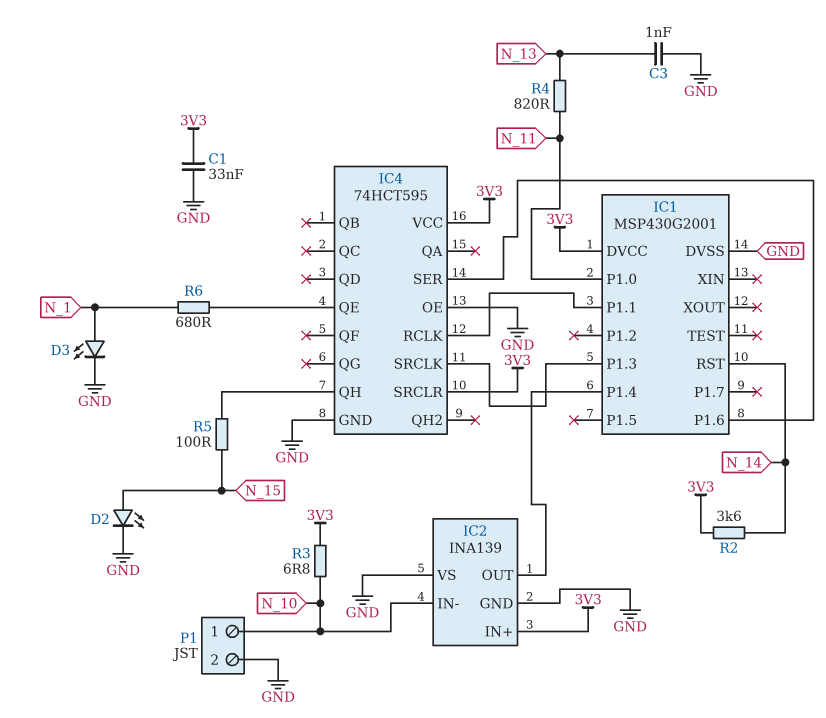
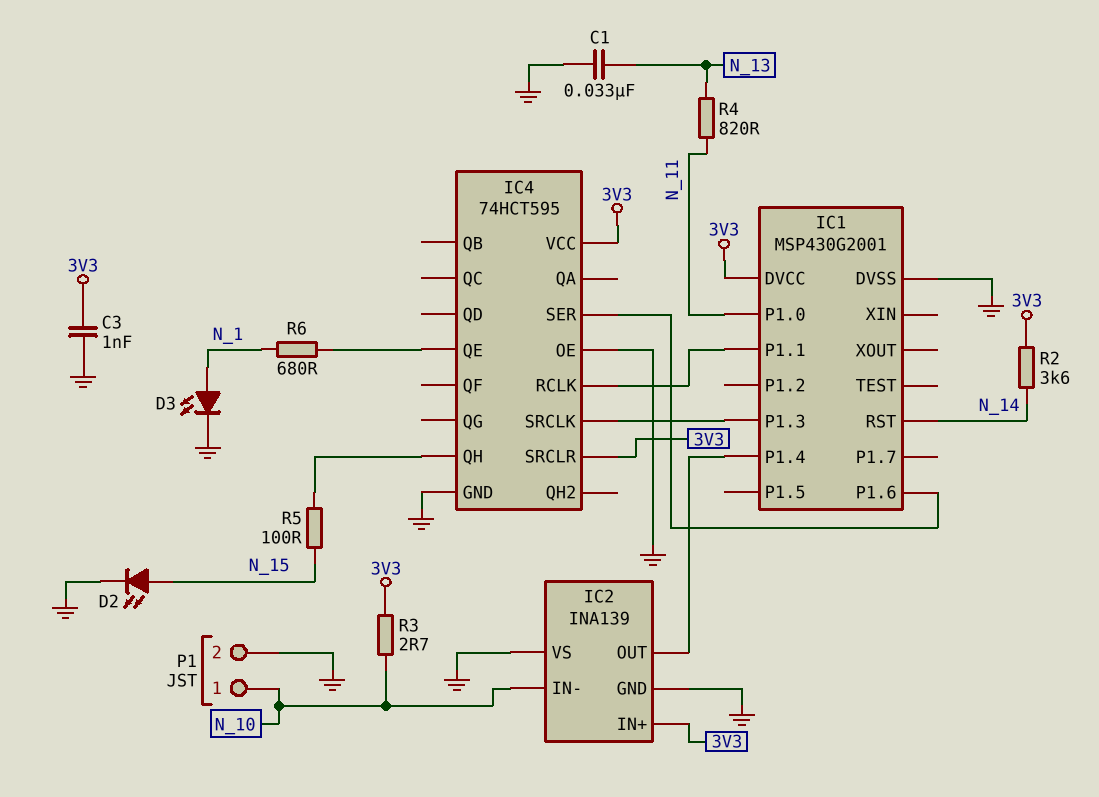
C1: 33nF (3V3, GND) -> 33nF (GND, N_13)
C3: 1nF (GND, N_13) -> 1nF (3V3, GND)
R3: 6.8 (3V3, N_10) -> 2.7 (3V3, N_10)

